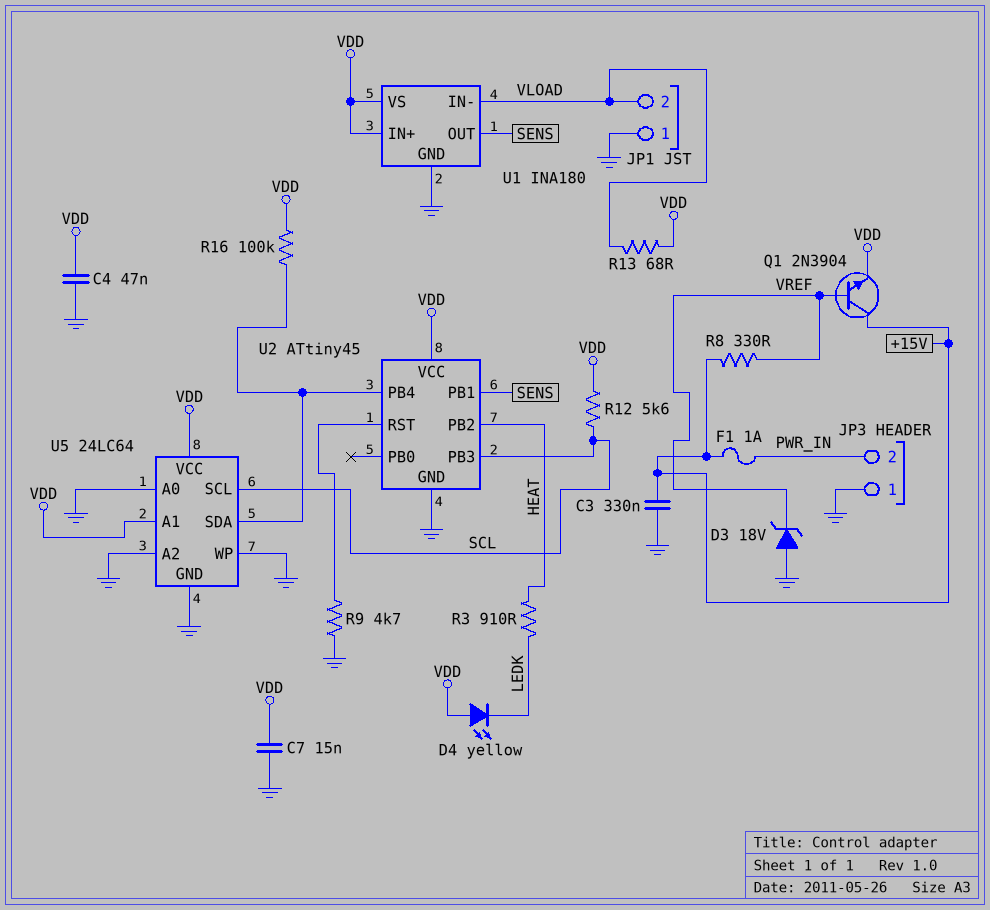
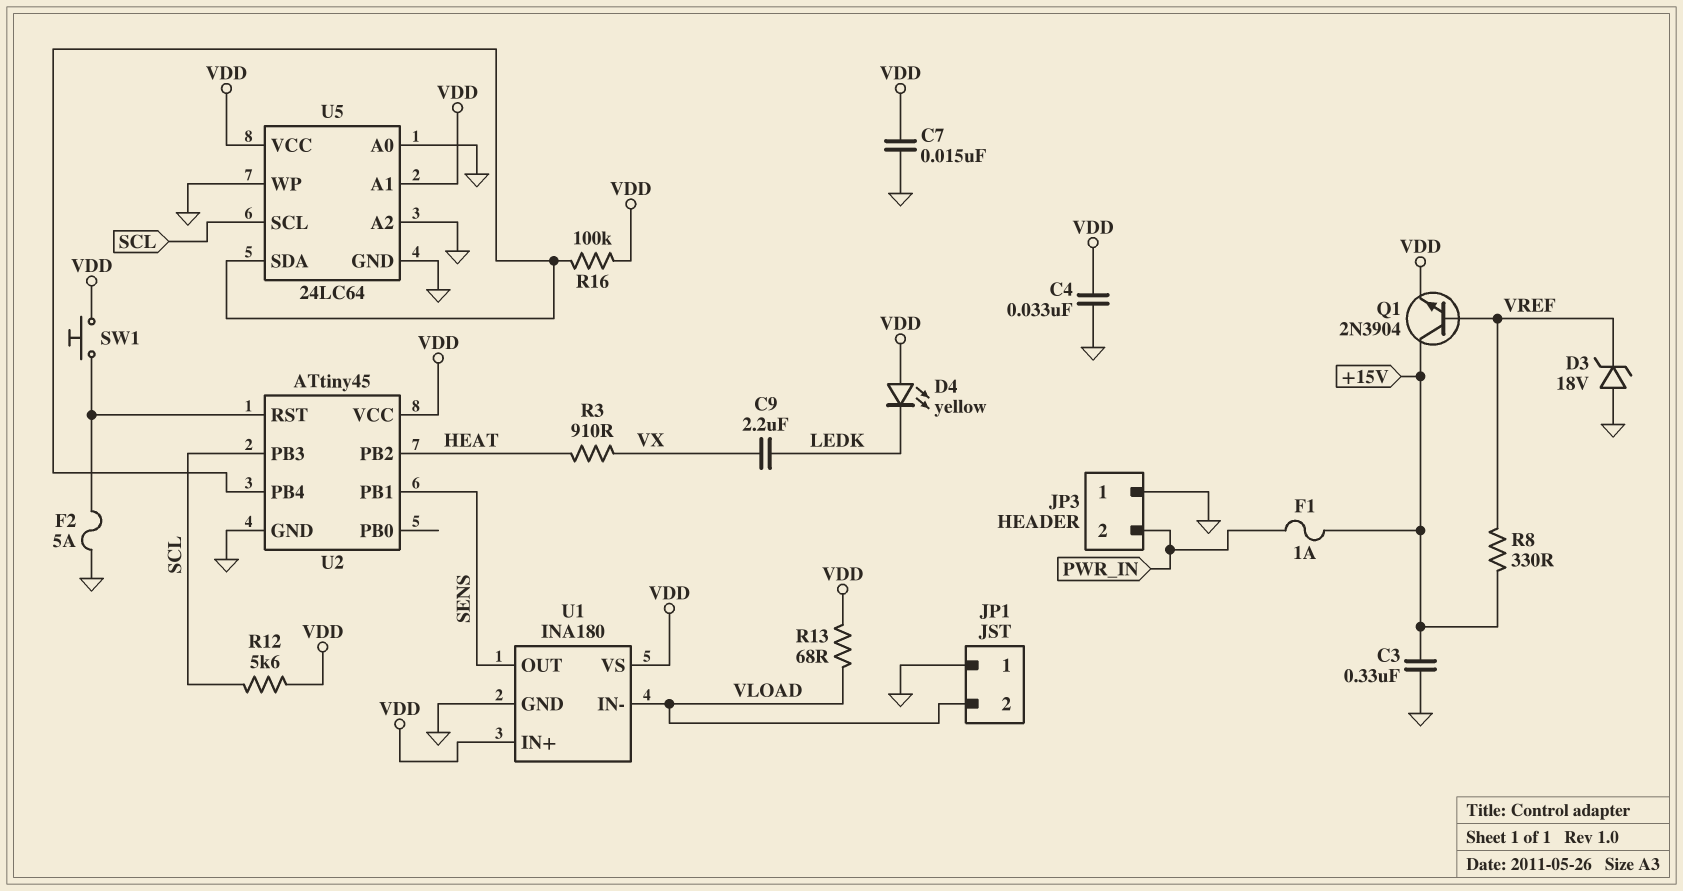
C4: 47nF (GND, VDD) -> 33nF (GND, VDD)
C9: none -> 2.2uF (LEDK, VX)
F2: none -> 5A (GND, U2/RST)
R3: 910 (HEAT, LEDK) -> 910 (HEAT, VX)
R9: 4.7k (GND, U2/RST) -> none
SW1: none -> button (U2/RST, VDD)

